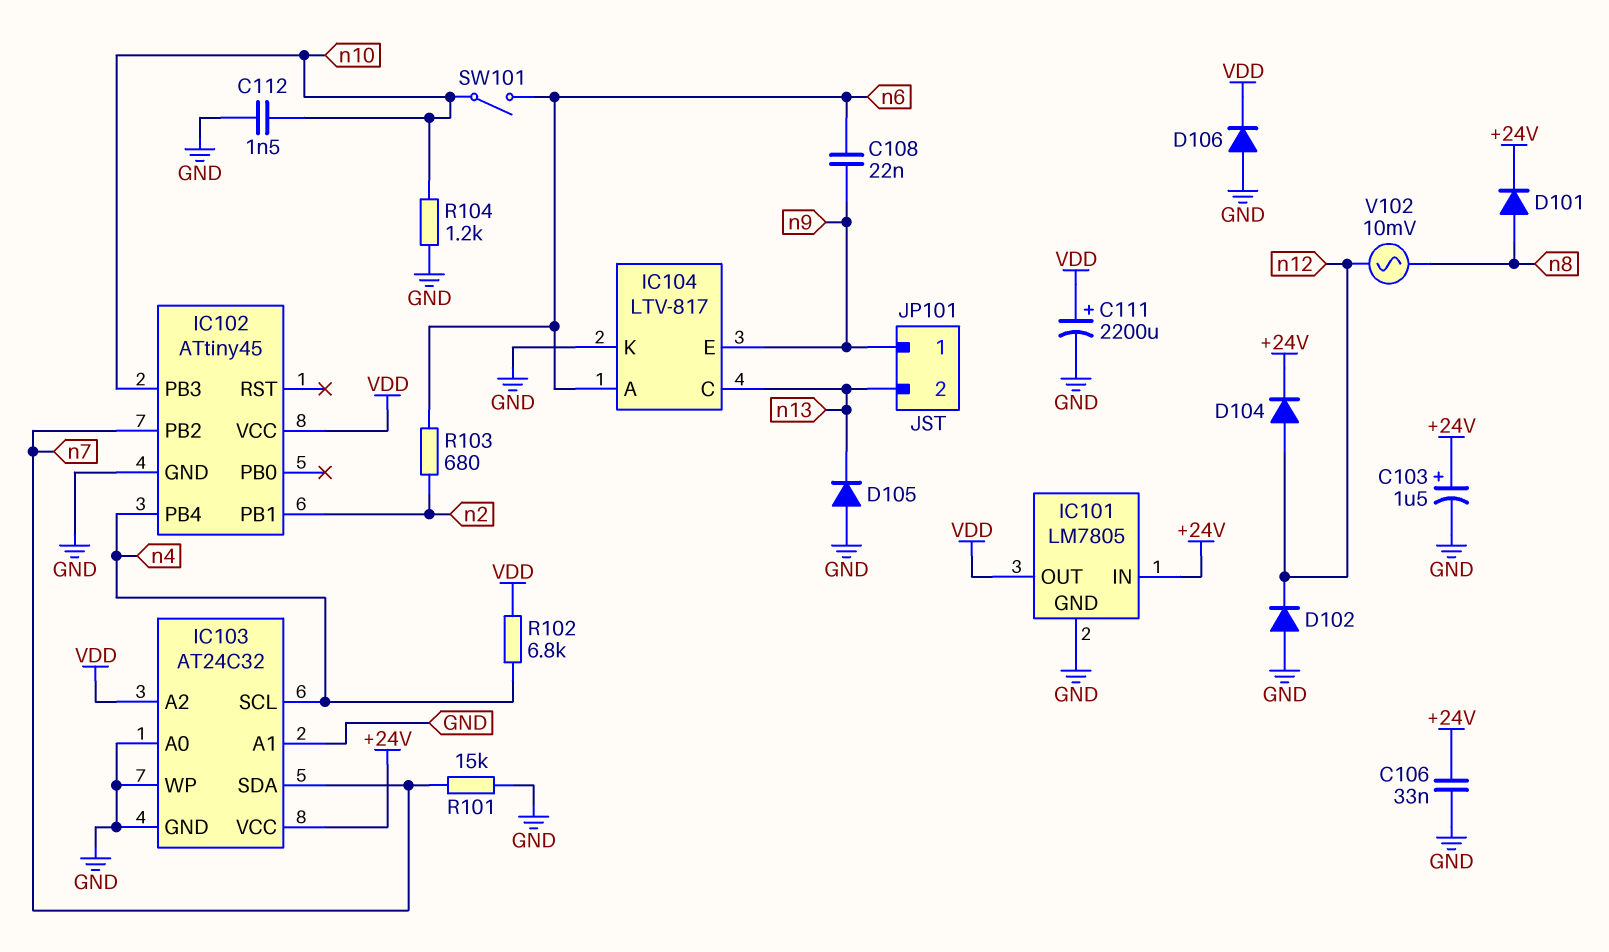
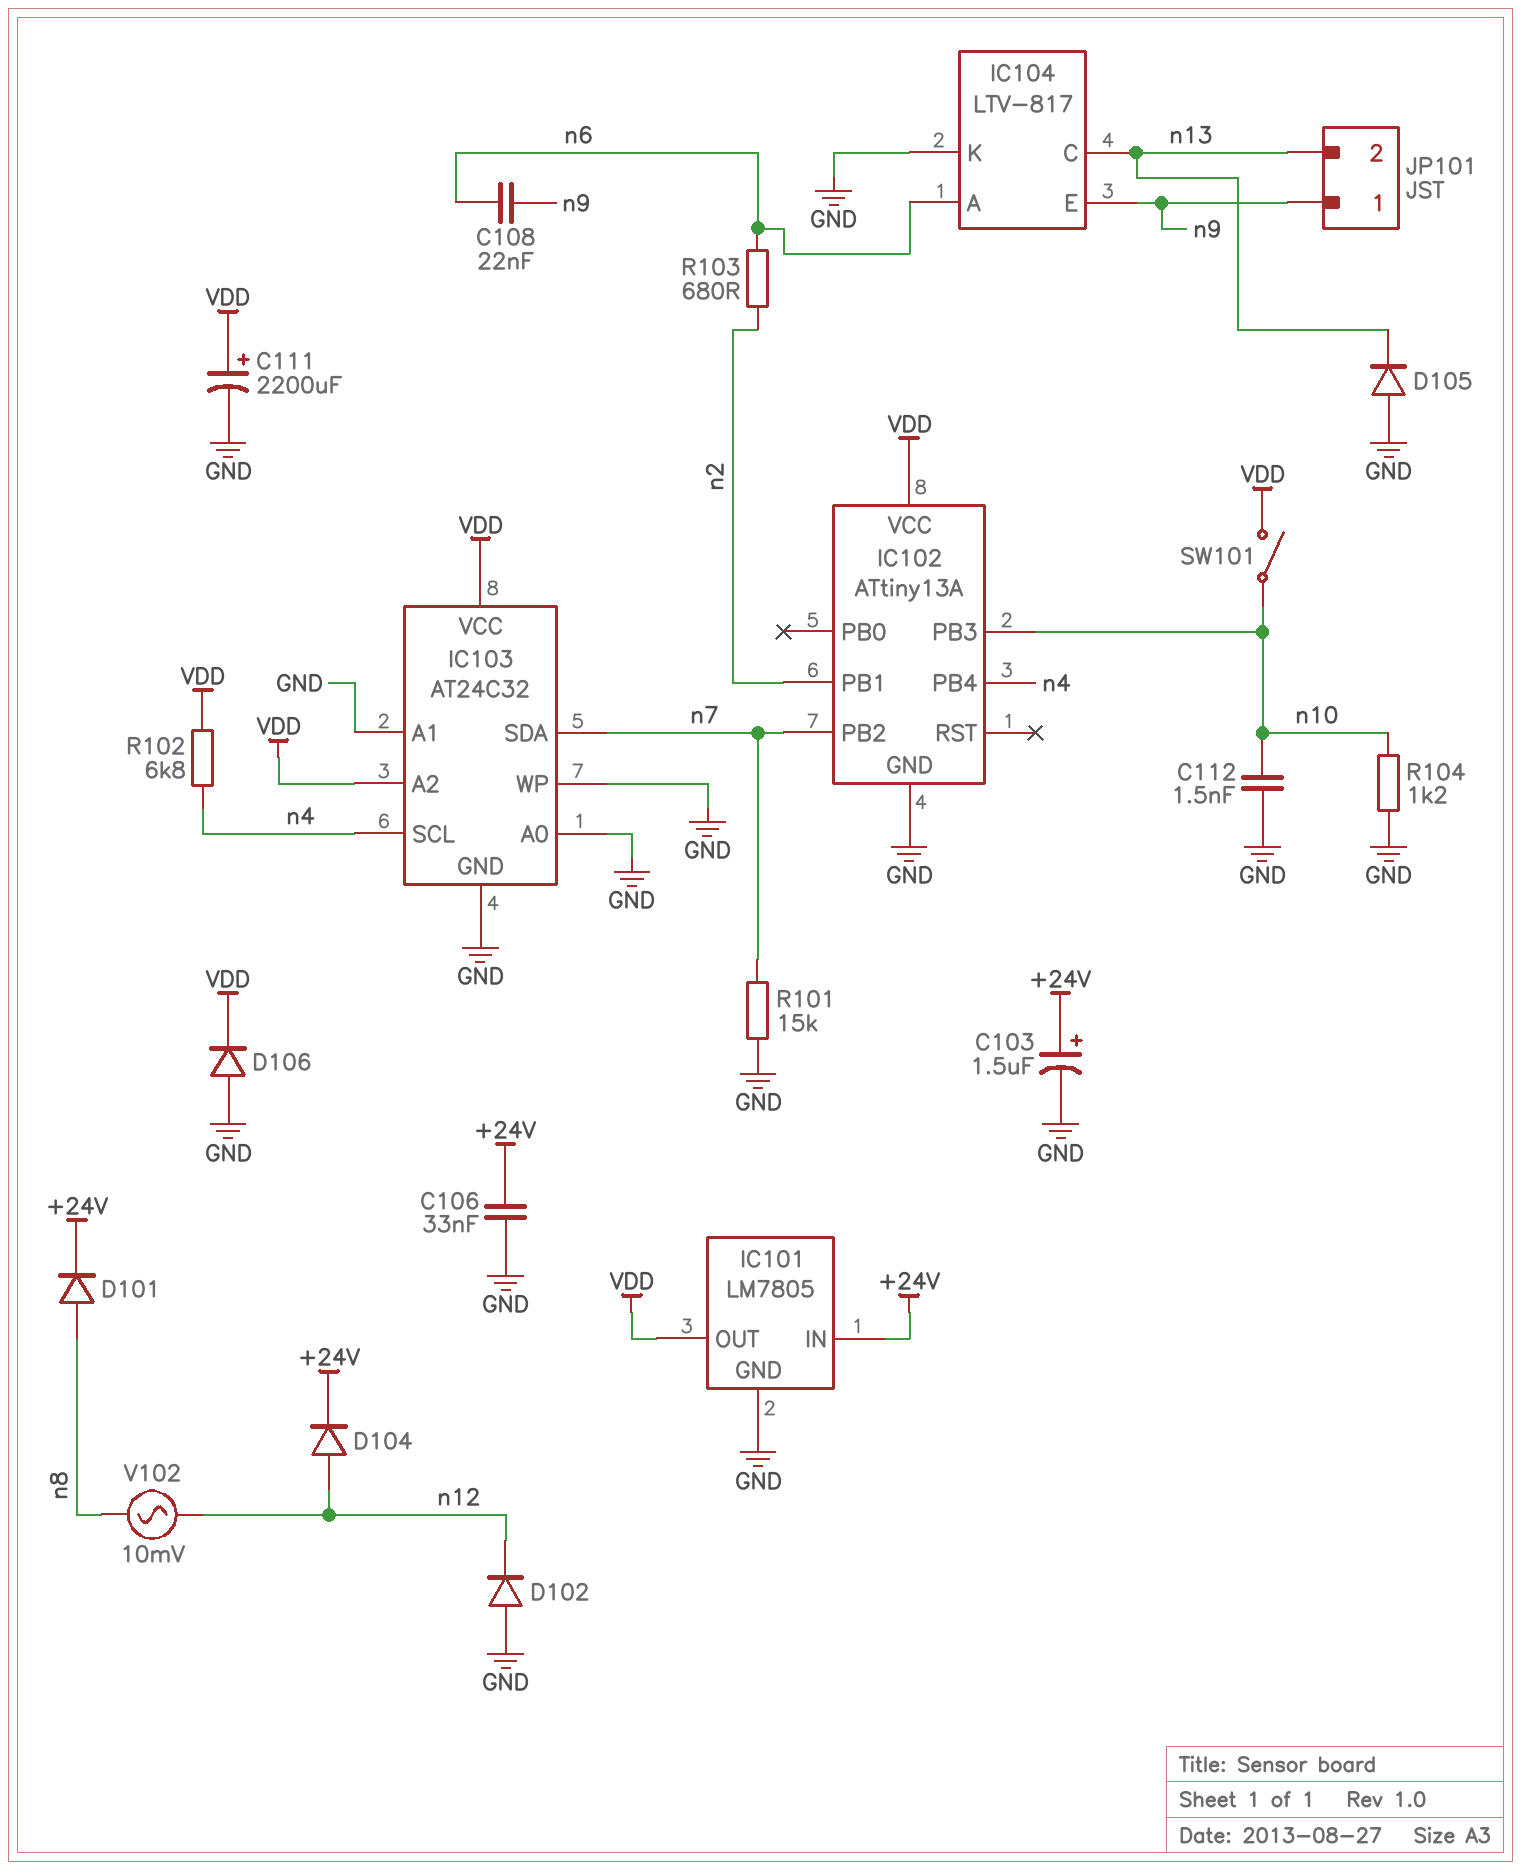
IC102: ATtiny45 -> ATtiny13A
IC103 pin VCC: +24V -> VDD
SW101: switch (n6, n10) -> switch (VDD, n10)

